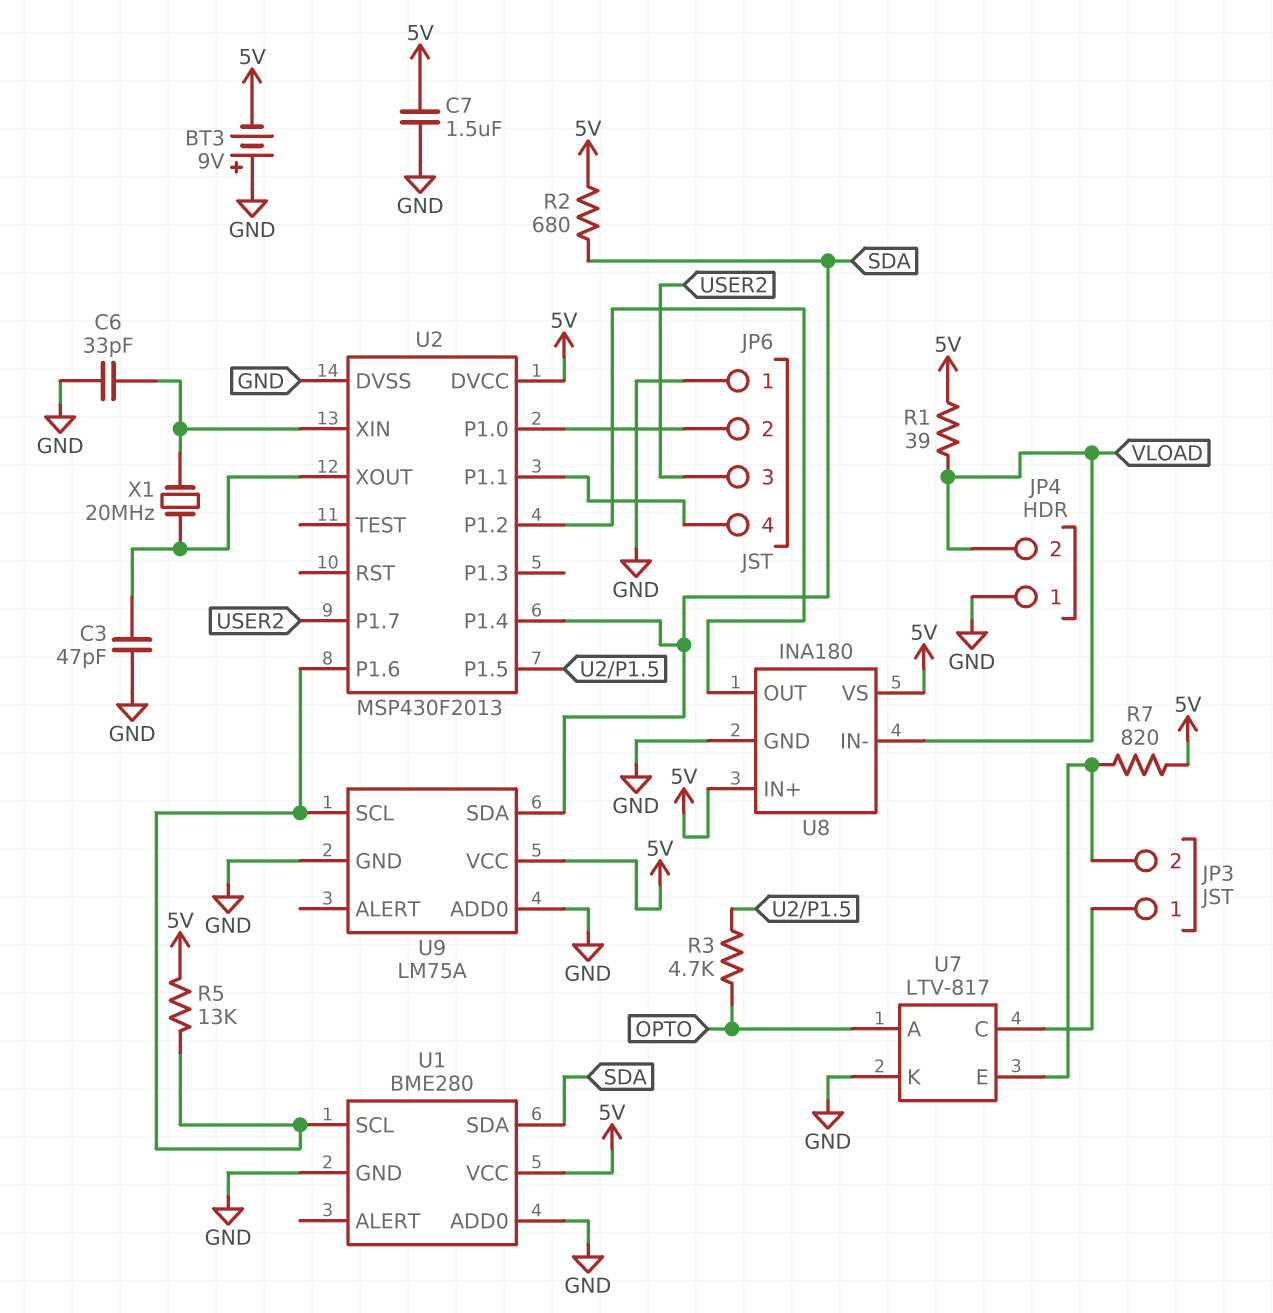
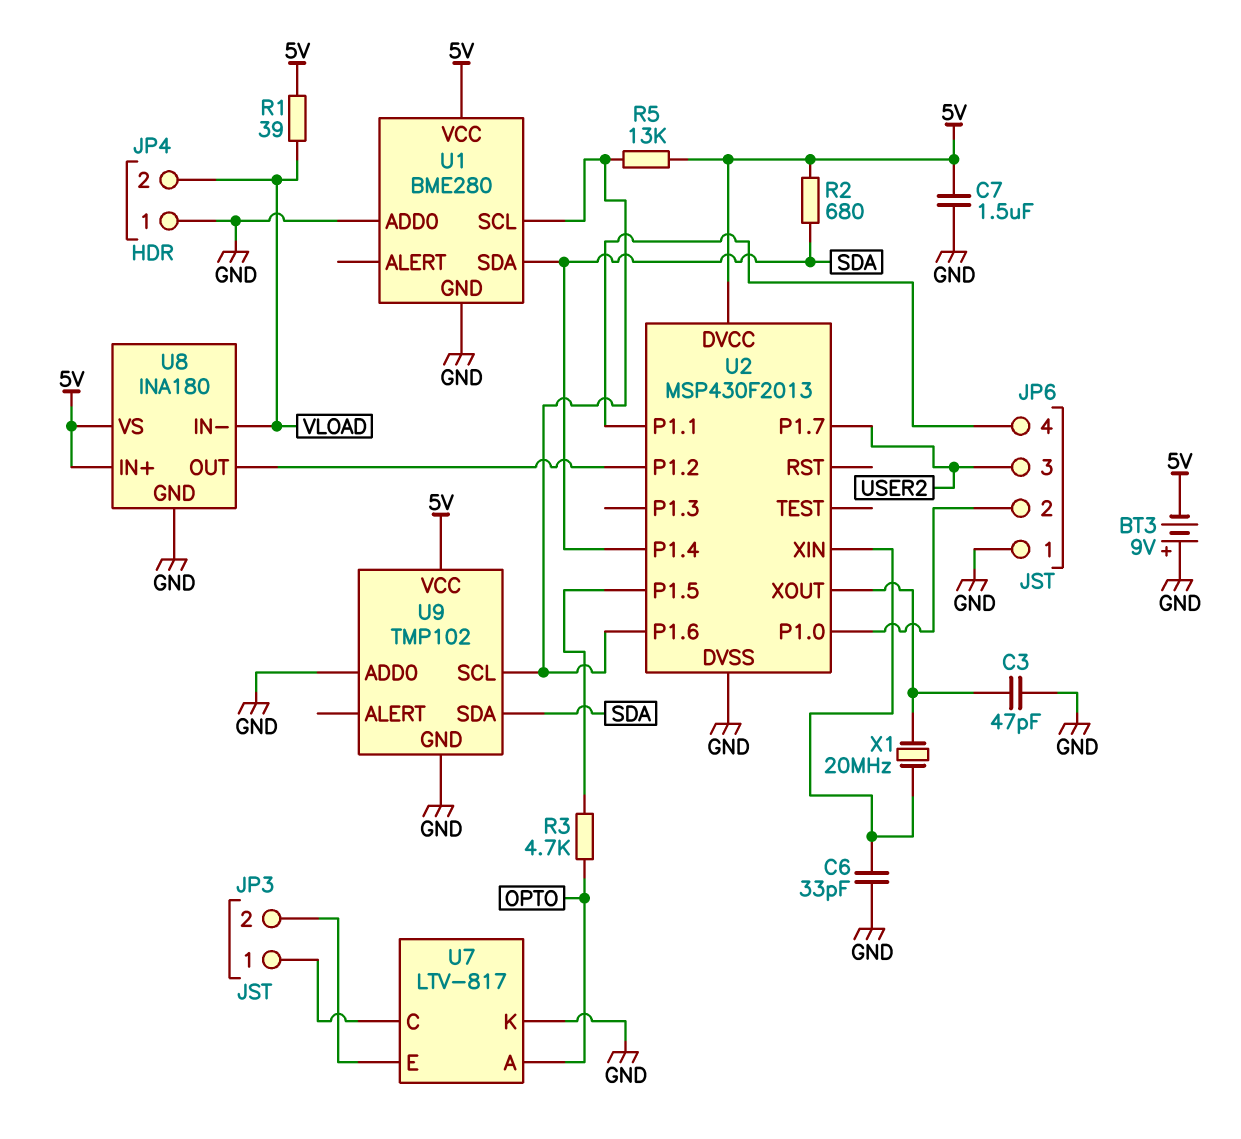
R7: 820 (5V, JP3/2) -> none
U9: LM75A -> TMP102

